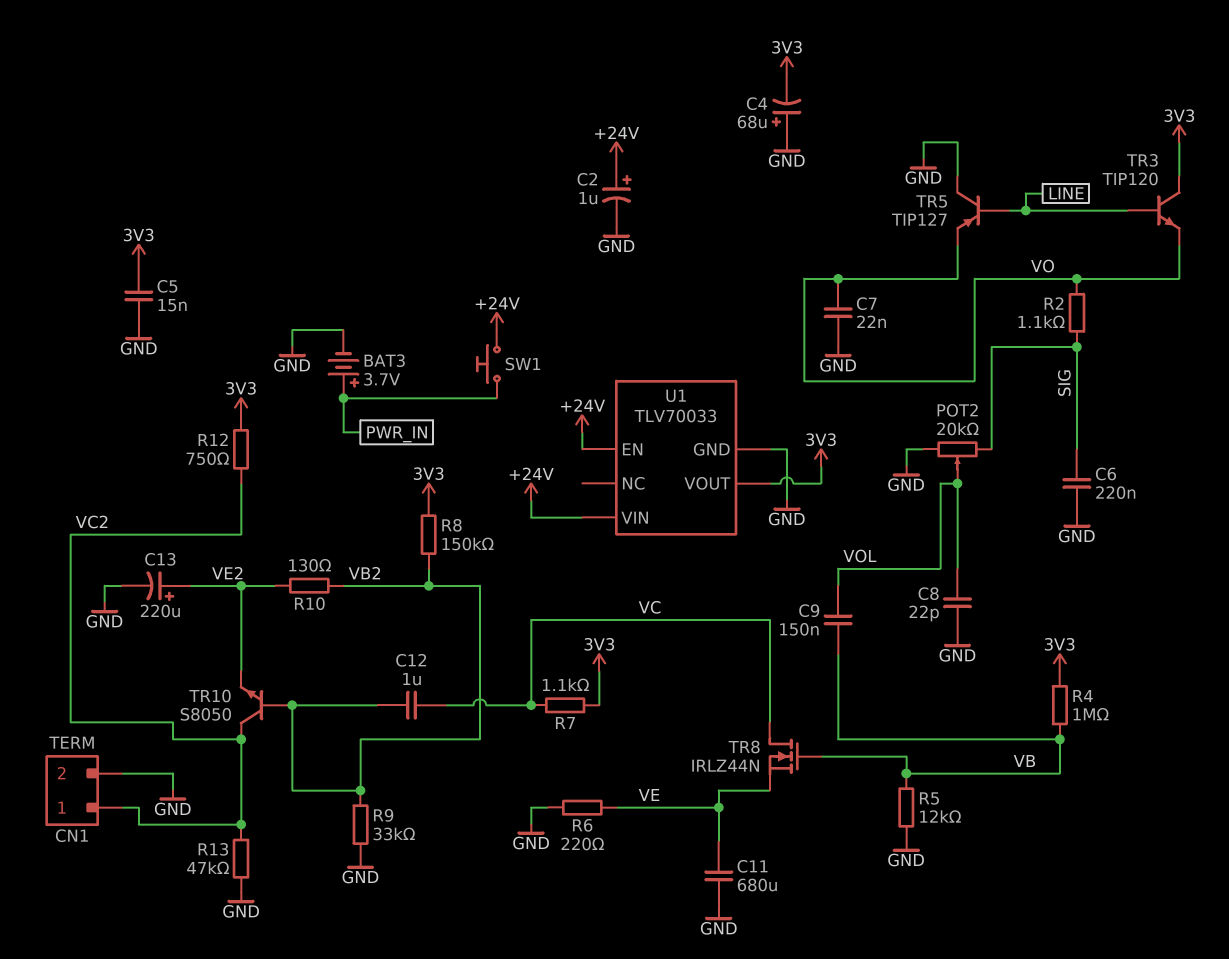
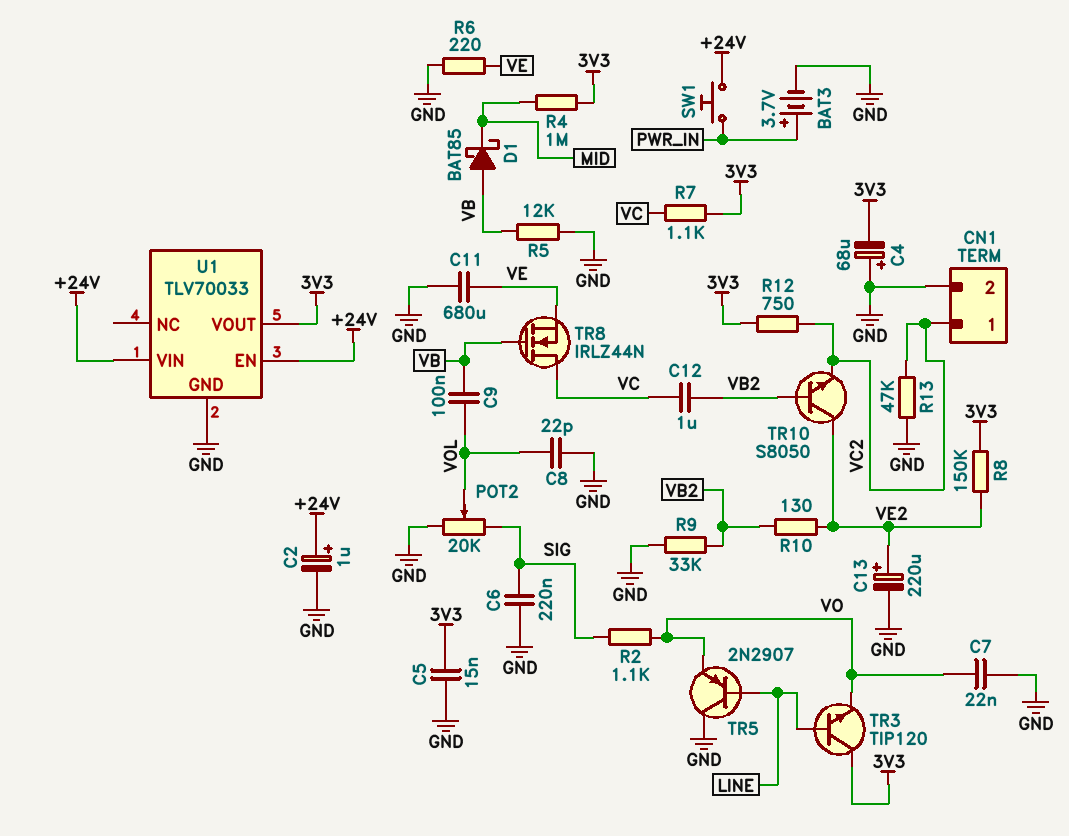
C9: 150nF (VB, VOL) -> 100nF (VB, VOL)
D1: none -> schottky BAT85 (A VB, K MID)
R4: 1M (3V3, VB) -> 1M (3V3, MID)
R8: 150k (3V3, VB2) -> 150k (3V3, VE2)
TR5: PNP TIP127 (B LINE, C GND, E VO) -> PNP 2N2907 (B LINE, C GND, E VO)
TR10: NPN S8050 (B VB2, C VC2, E VE2) -> NPN S8050 (B VB2, C VE2, E VC2)

